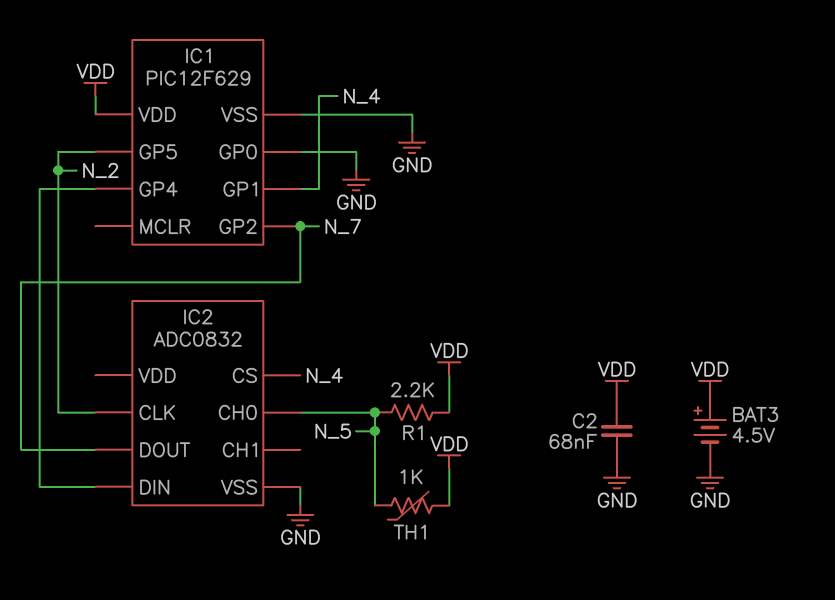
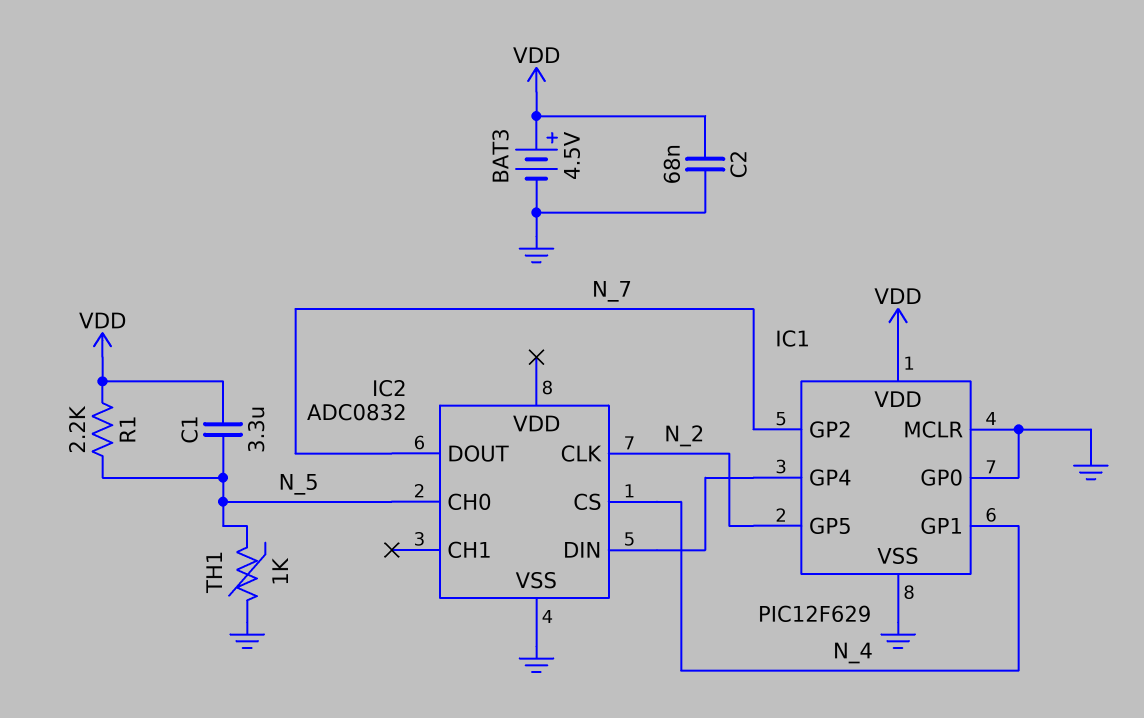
C1: none -> 3.3uF (N_5, VDD)
IC1 pin MCLR: none -> GND
TH1: 1k (N_5, VDD) -> 1k (GND, N_5)

